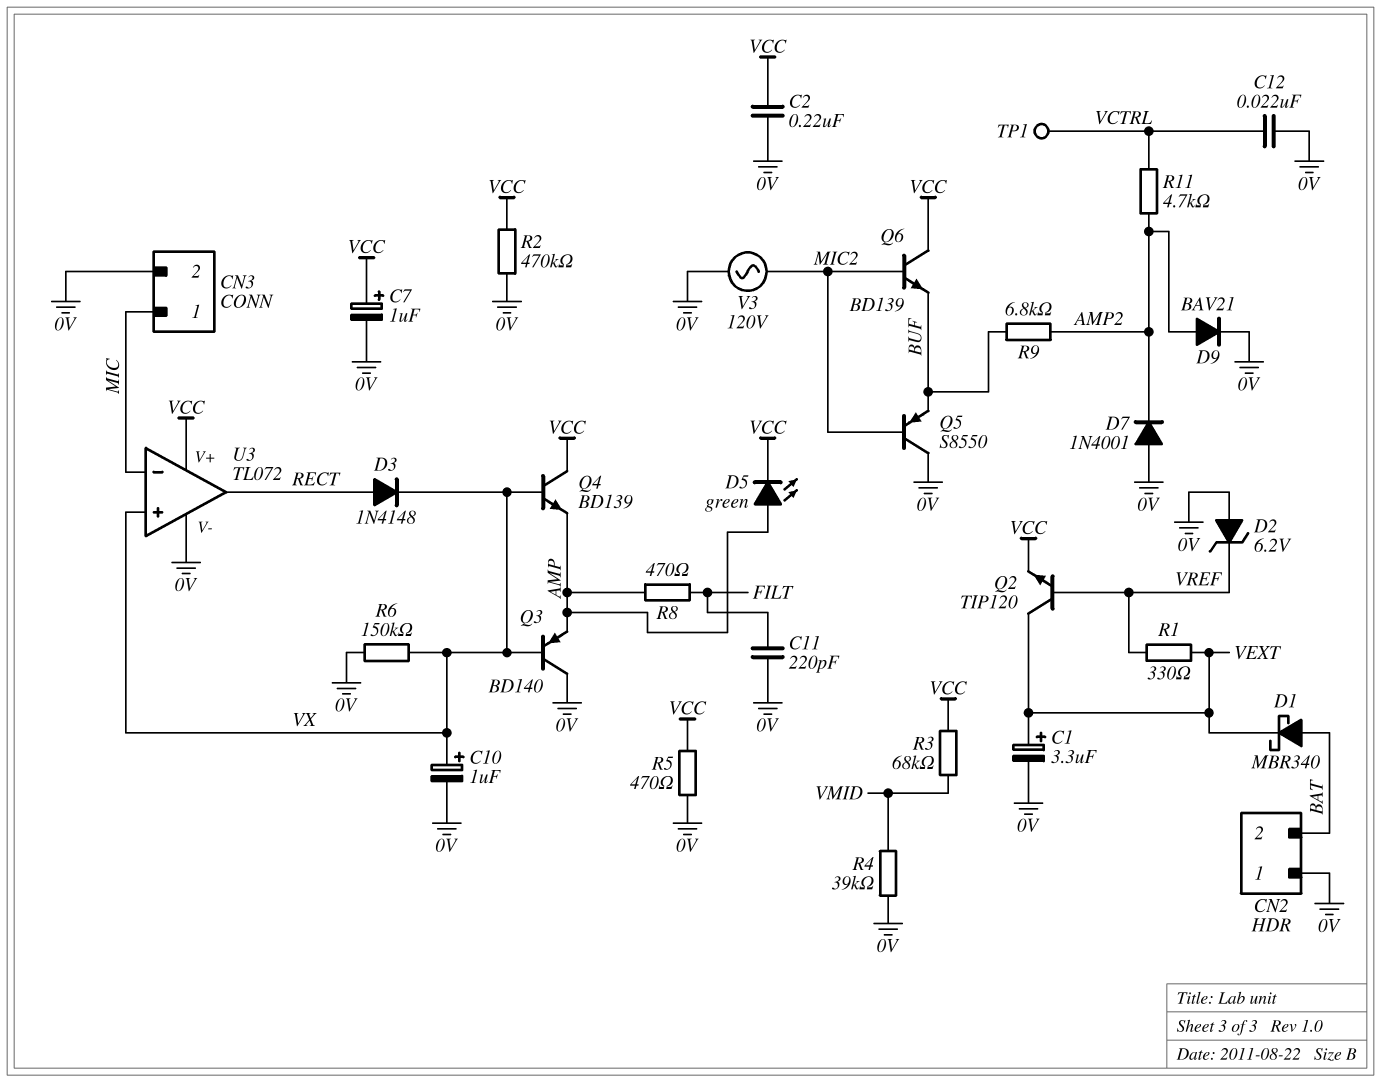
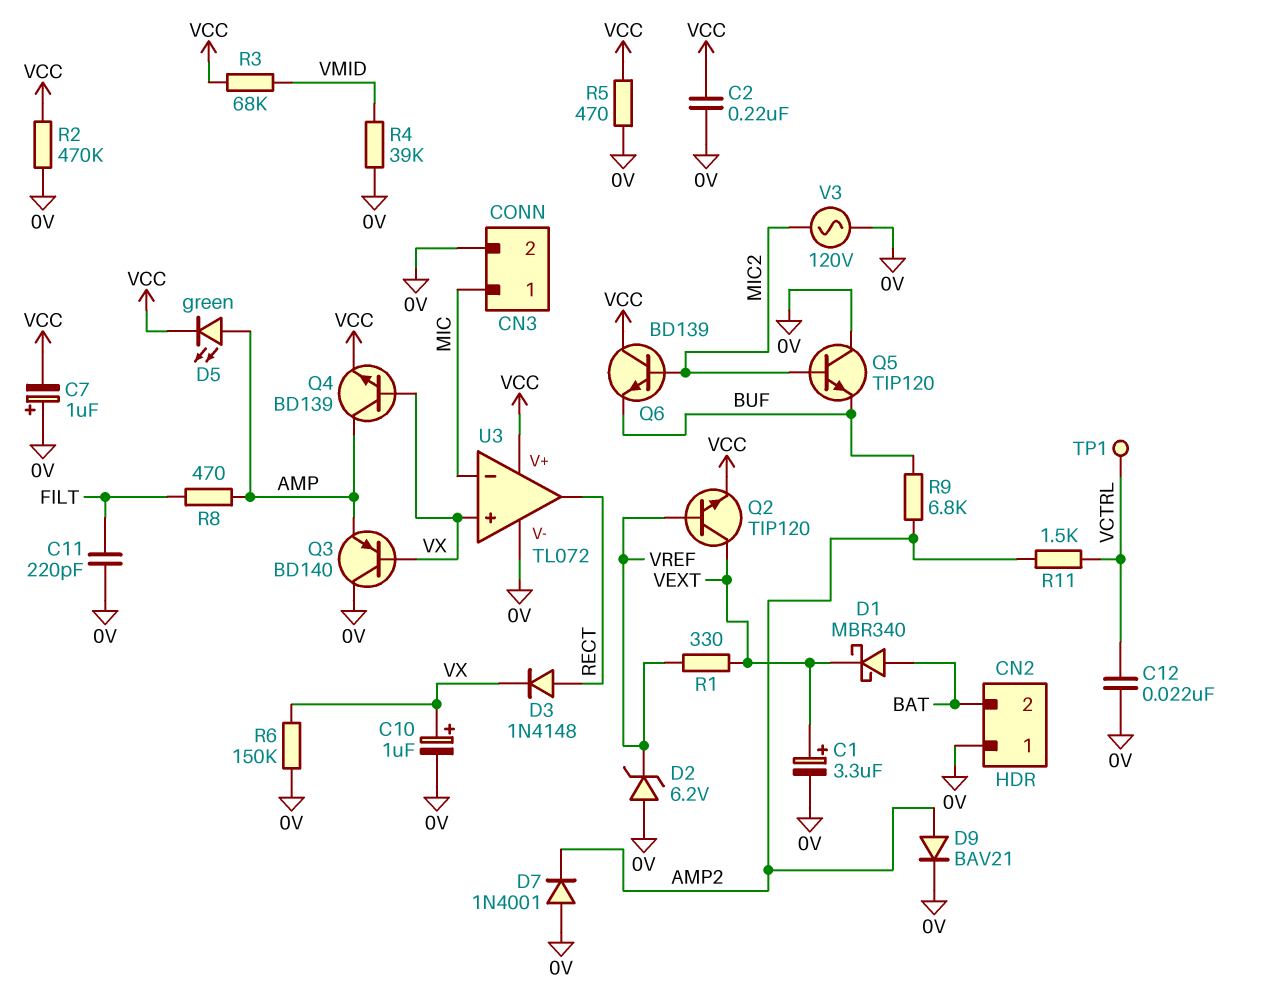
C7: 1uF (plus VCC, minus 0V) -> 1uF (plus 0V, minus VCC)
Q4: NPN BD139 (B VX, C VCC, E AMP) -> NPN BD139 (B VX, C AMP, E VCC)
Q5: PNP S8550 (B MIC2, C 0V, E BUF) -> NPN TIP120 (B MIC2, C 0V, E BUF)
R11: 4.7k (AMP2, VCTRL) -> 1.5k (AMP2, VCTRL)

